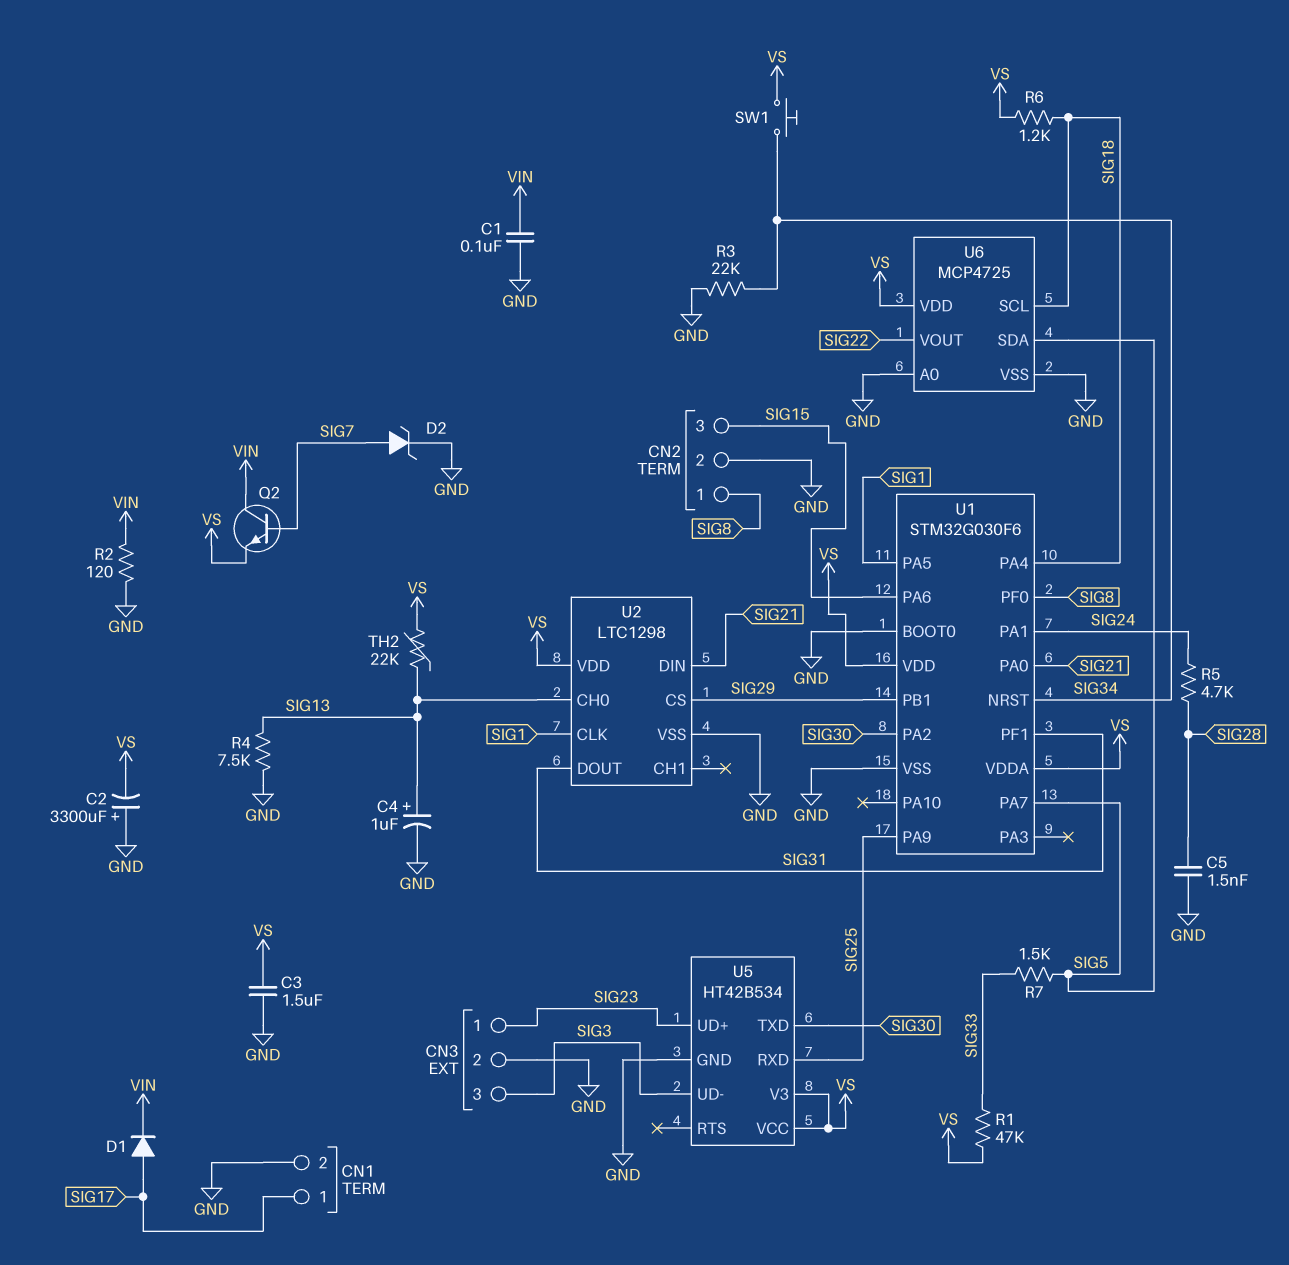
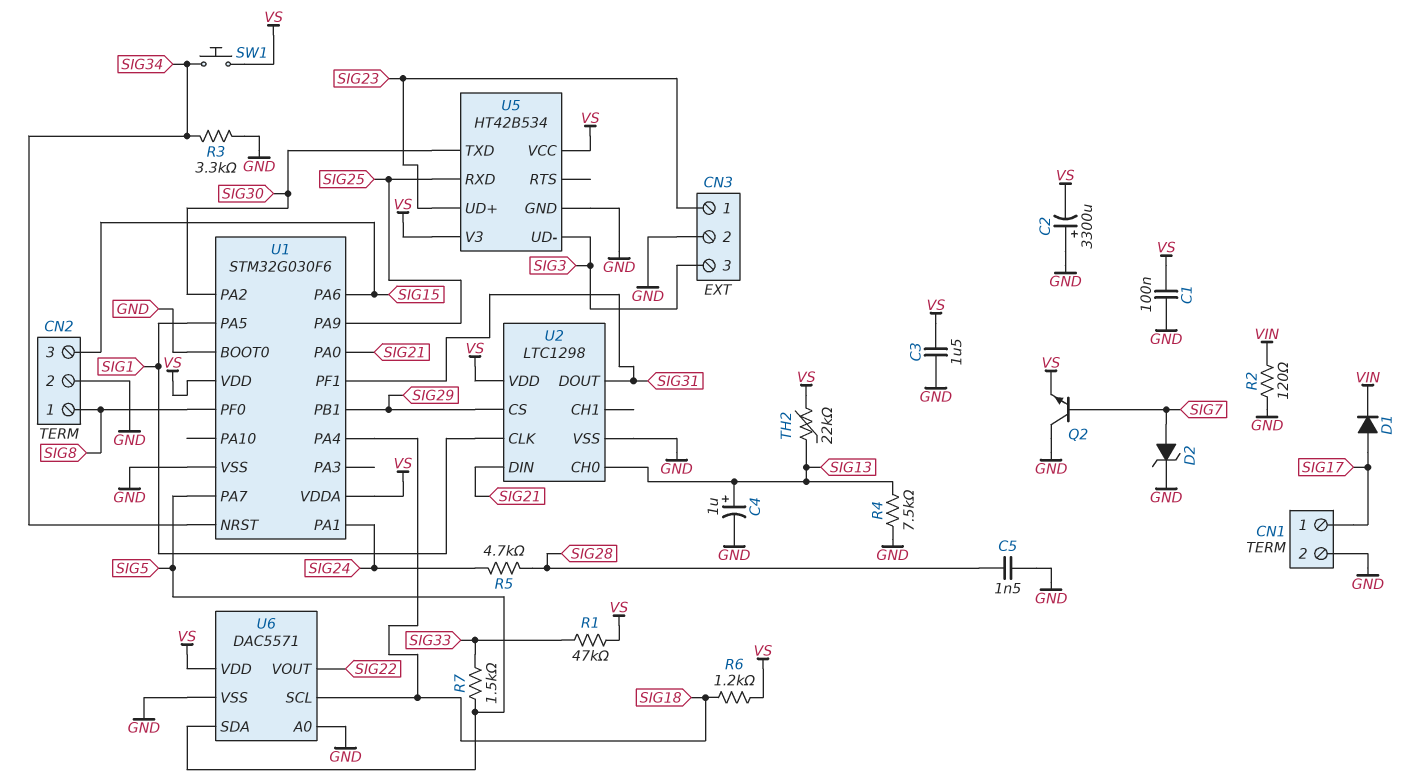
C1: 100nF (GND, VIN) -> 100nF (GND, VS)
Q2: NPN (B SIG7, C VIN, E VS) -> NPN (B SIG7, C GND, E VS)
R3: 22k (GND, SIG34) -> 3.3k (GND, SIG34)
U6: MCP4725 -> DAC5571

